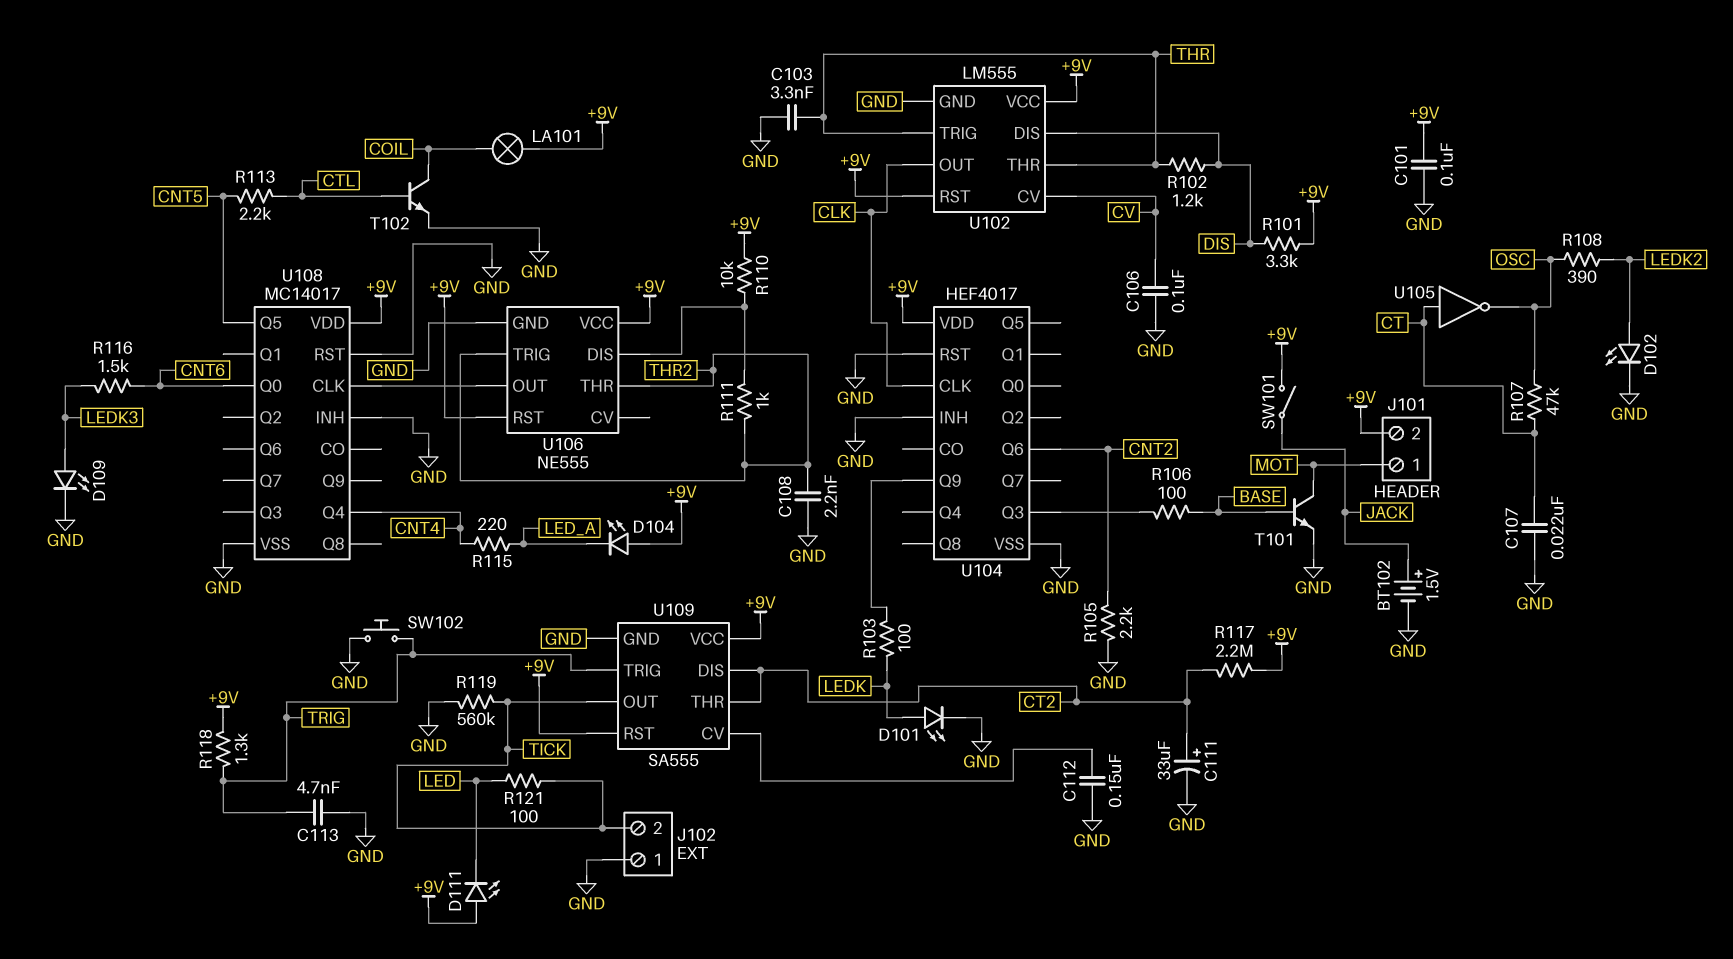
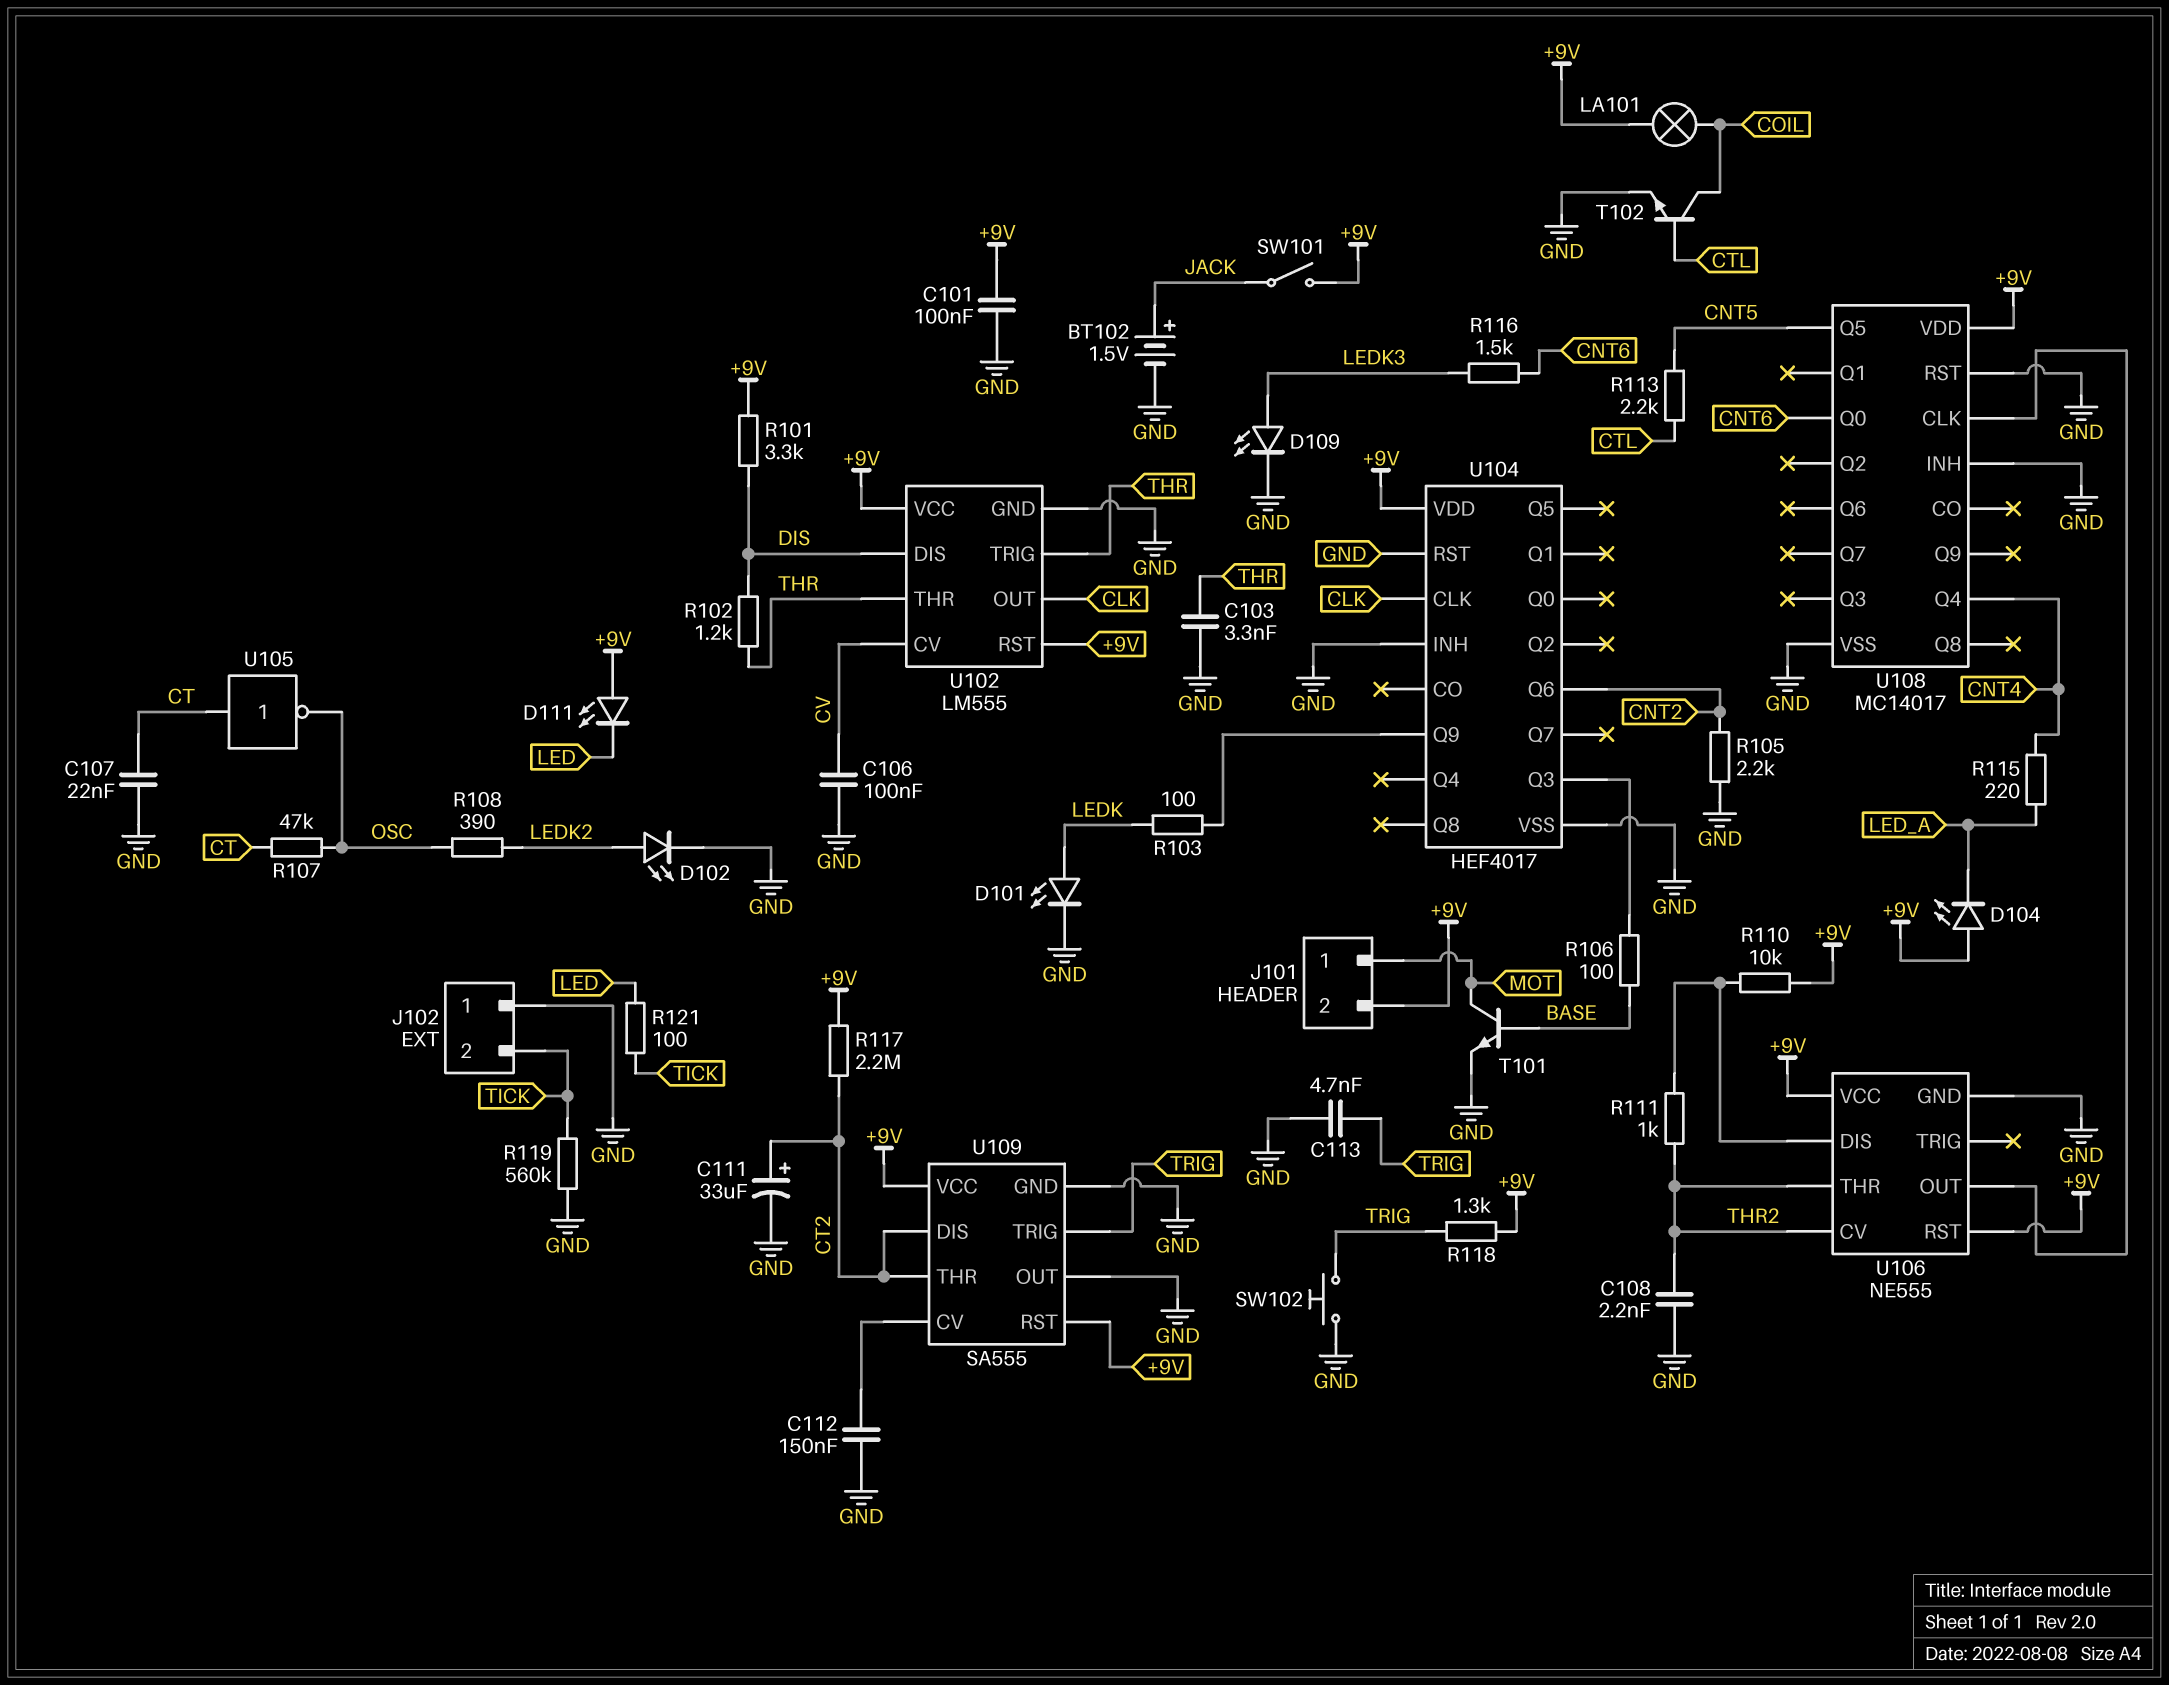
U106 pin CV: none -> THR2
U106 pin TRIG: THR2 -> none
U109 pin OUT: TICK -> GND

